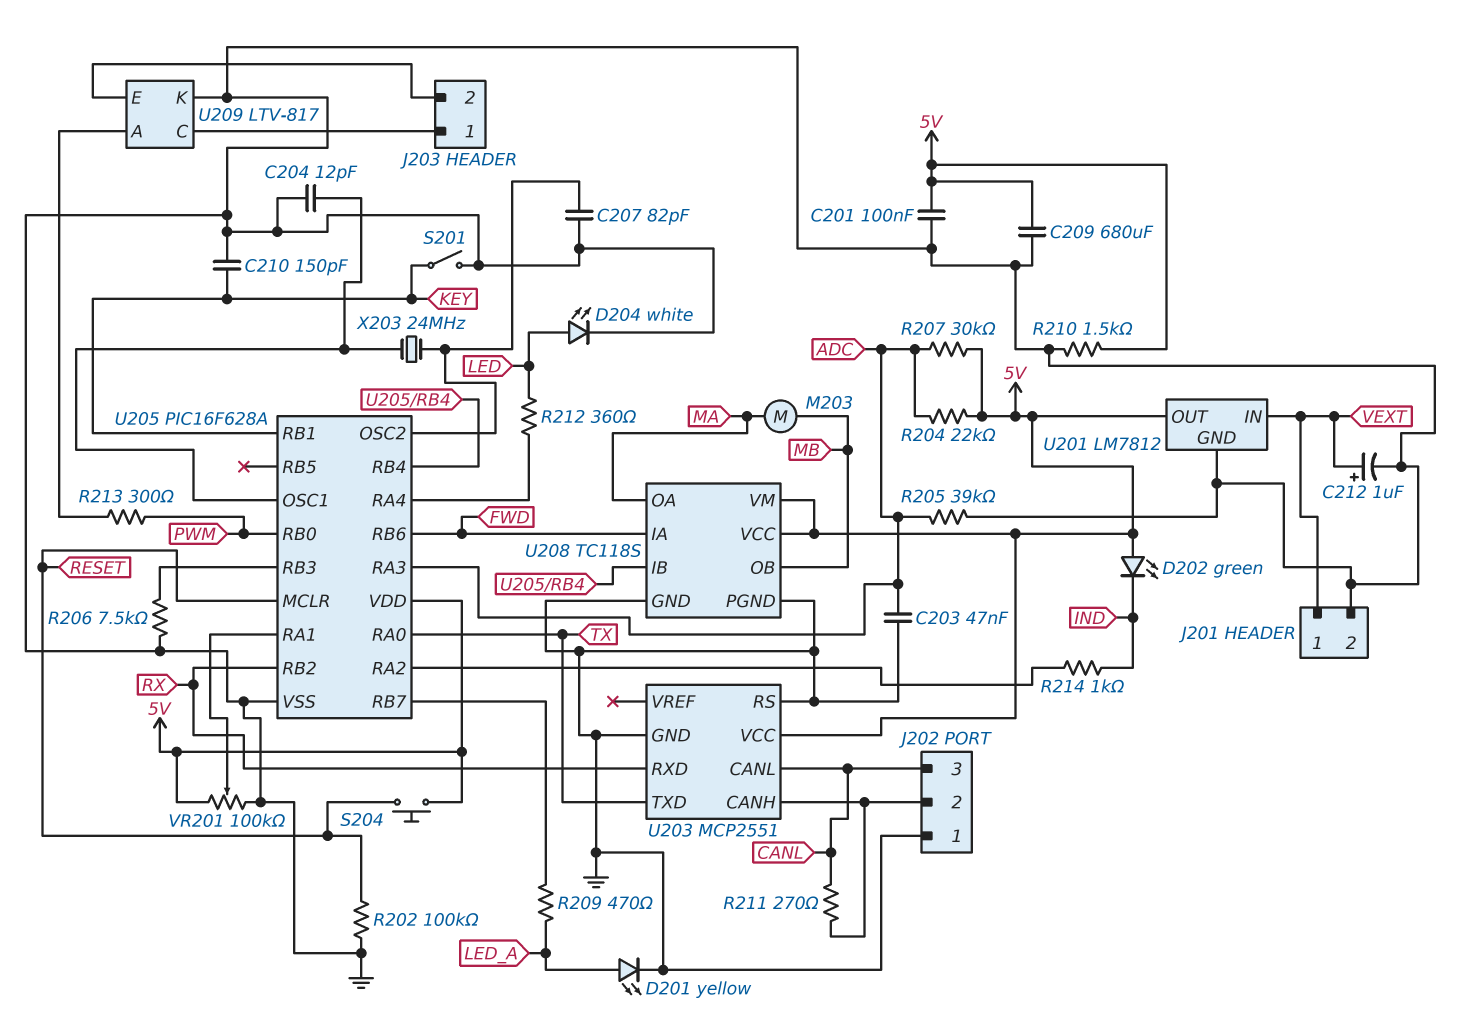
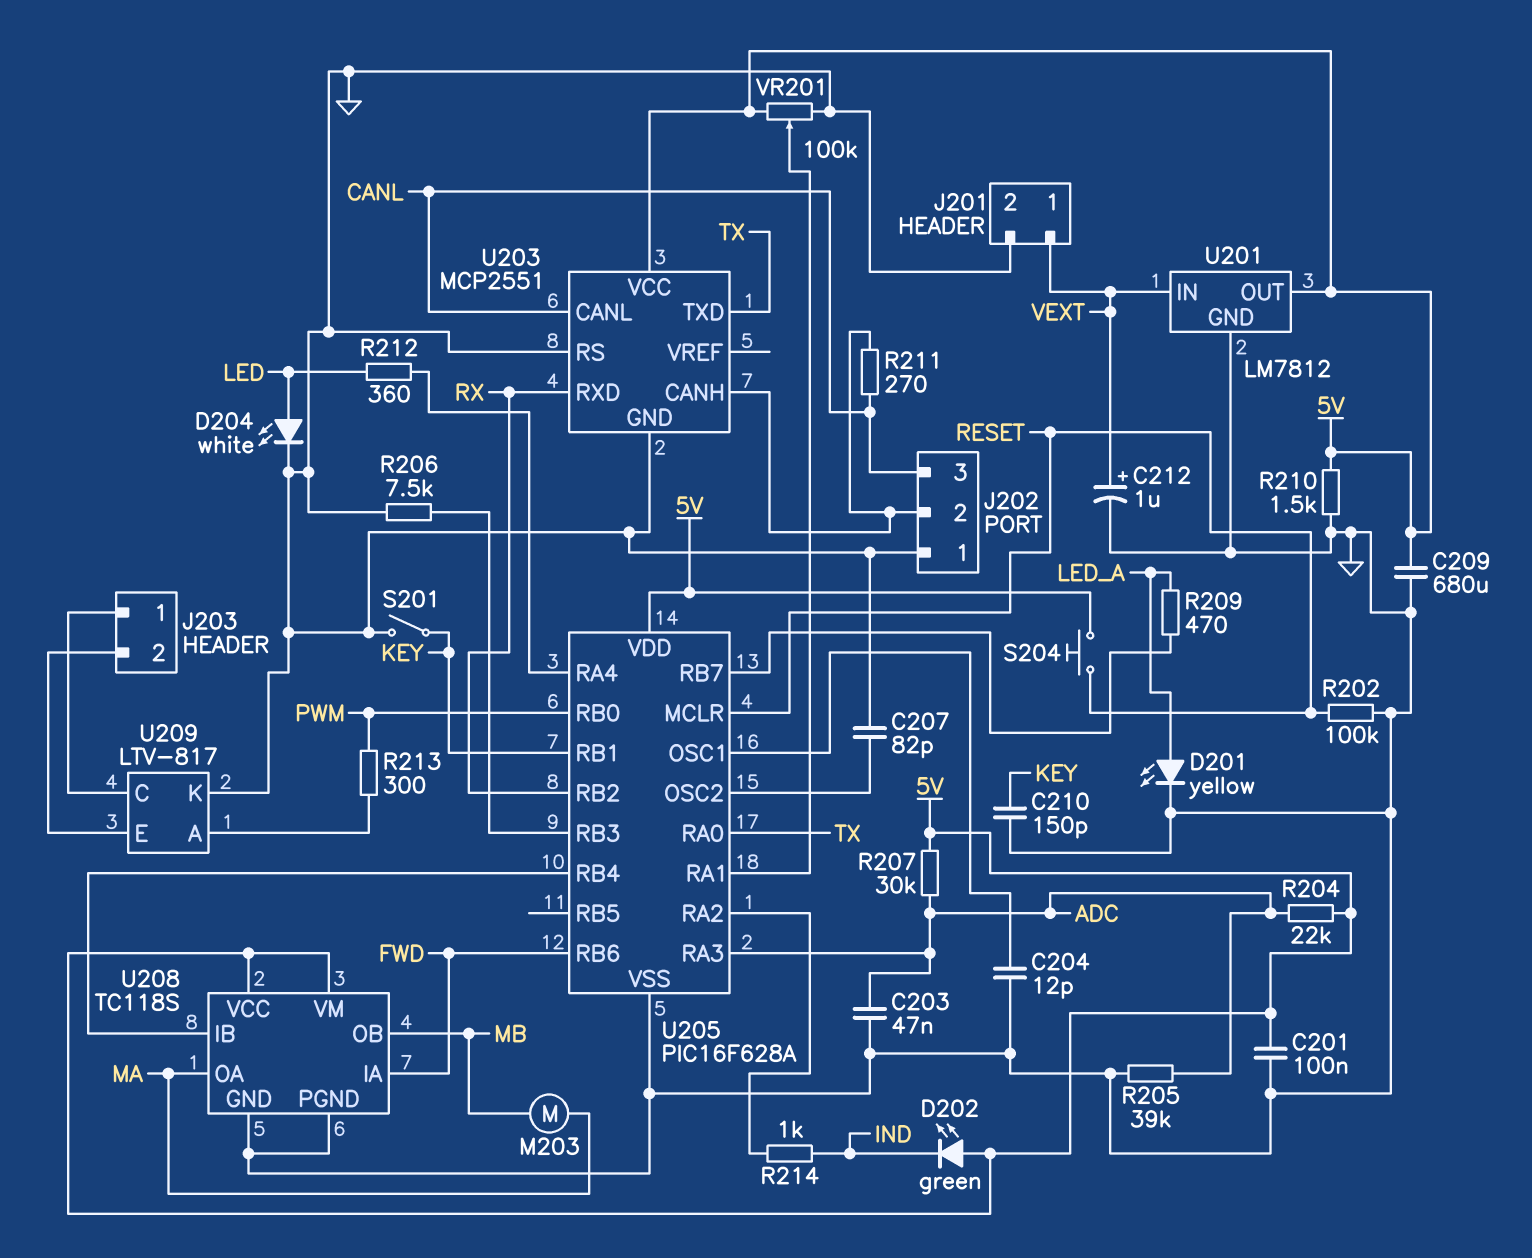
X203: 24MHz (U205/OSC1, U205/OSC2) -> none

